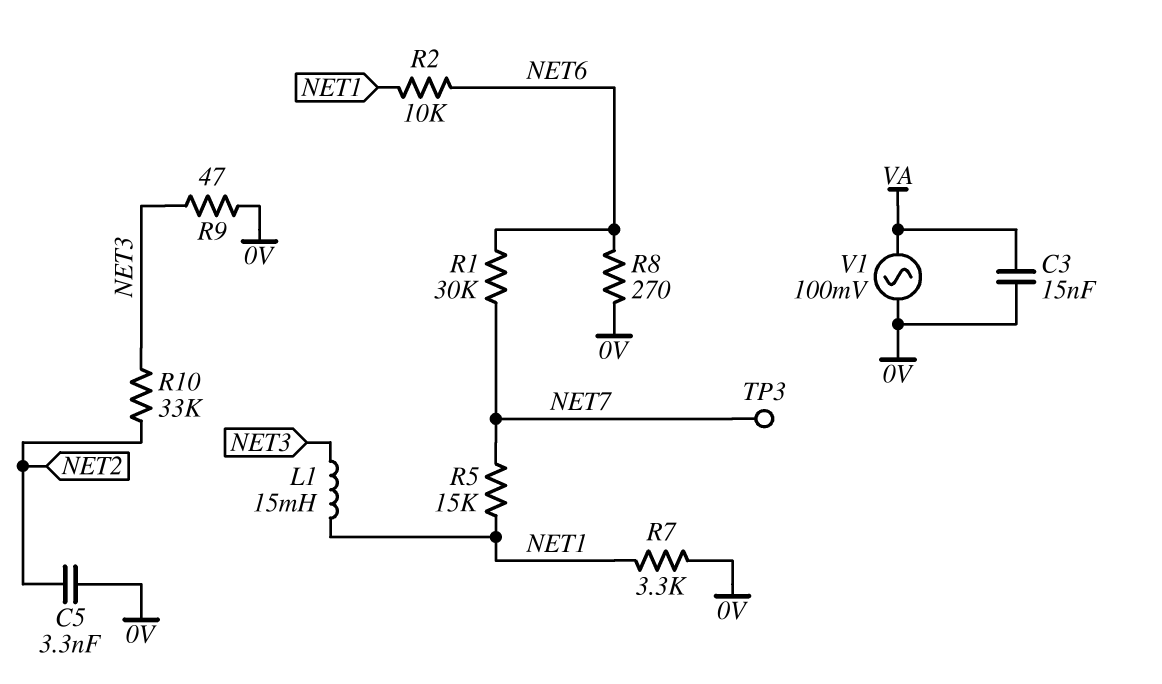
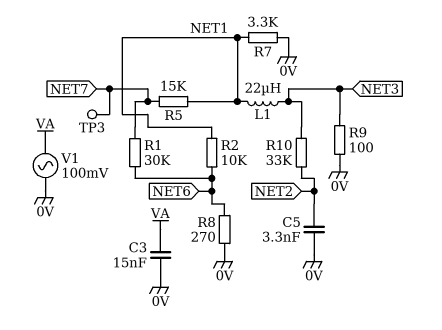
L1: 15mH (NET1, NET3) -> 22uH (NET1, NET3)
R9: 47 (0V, NET3) -> 100 (0V, NET3)

